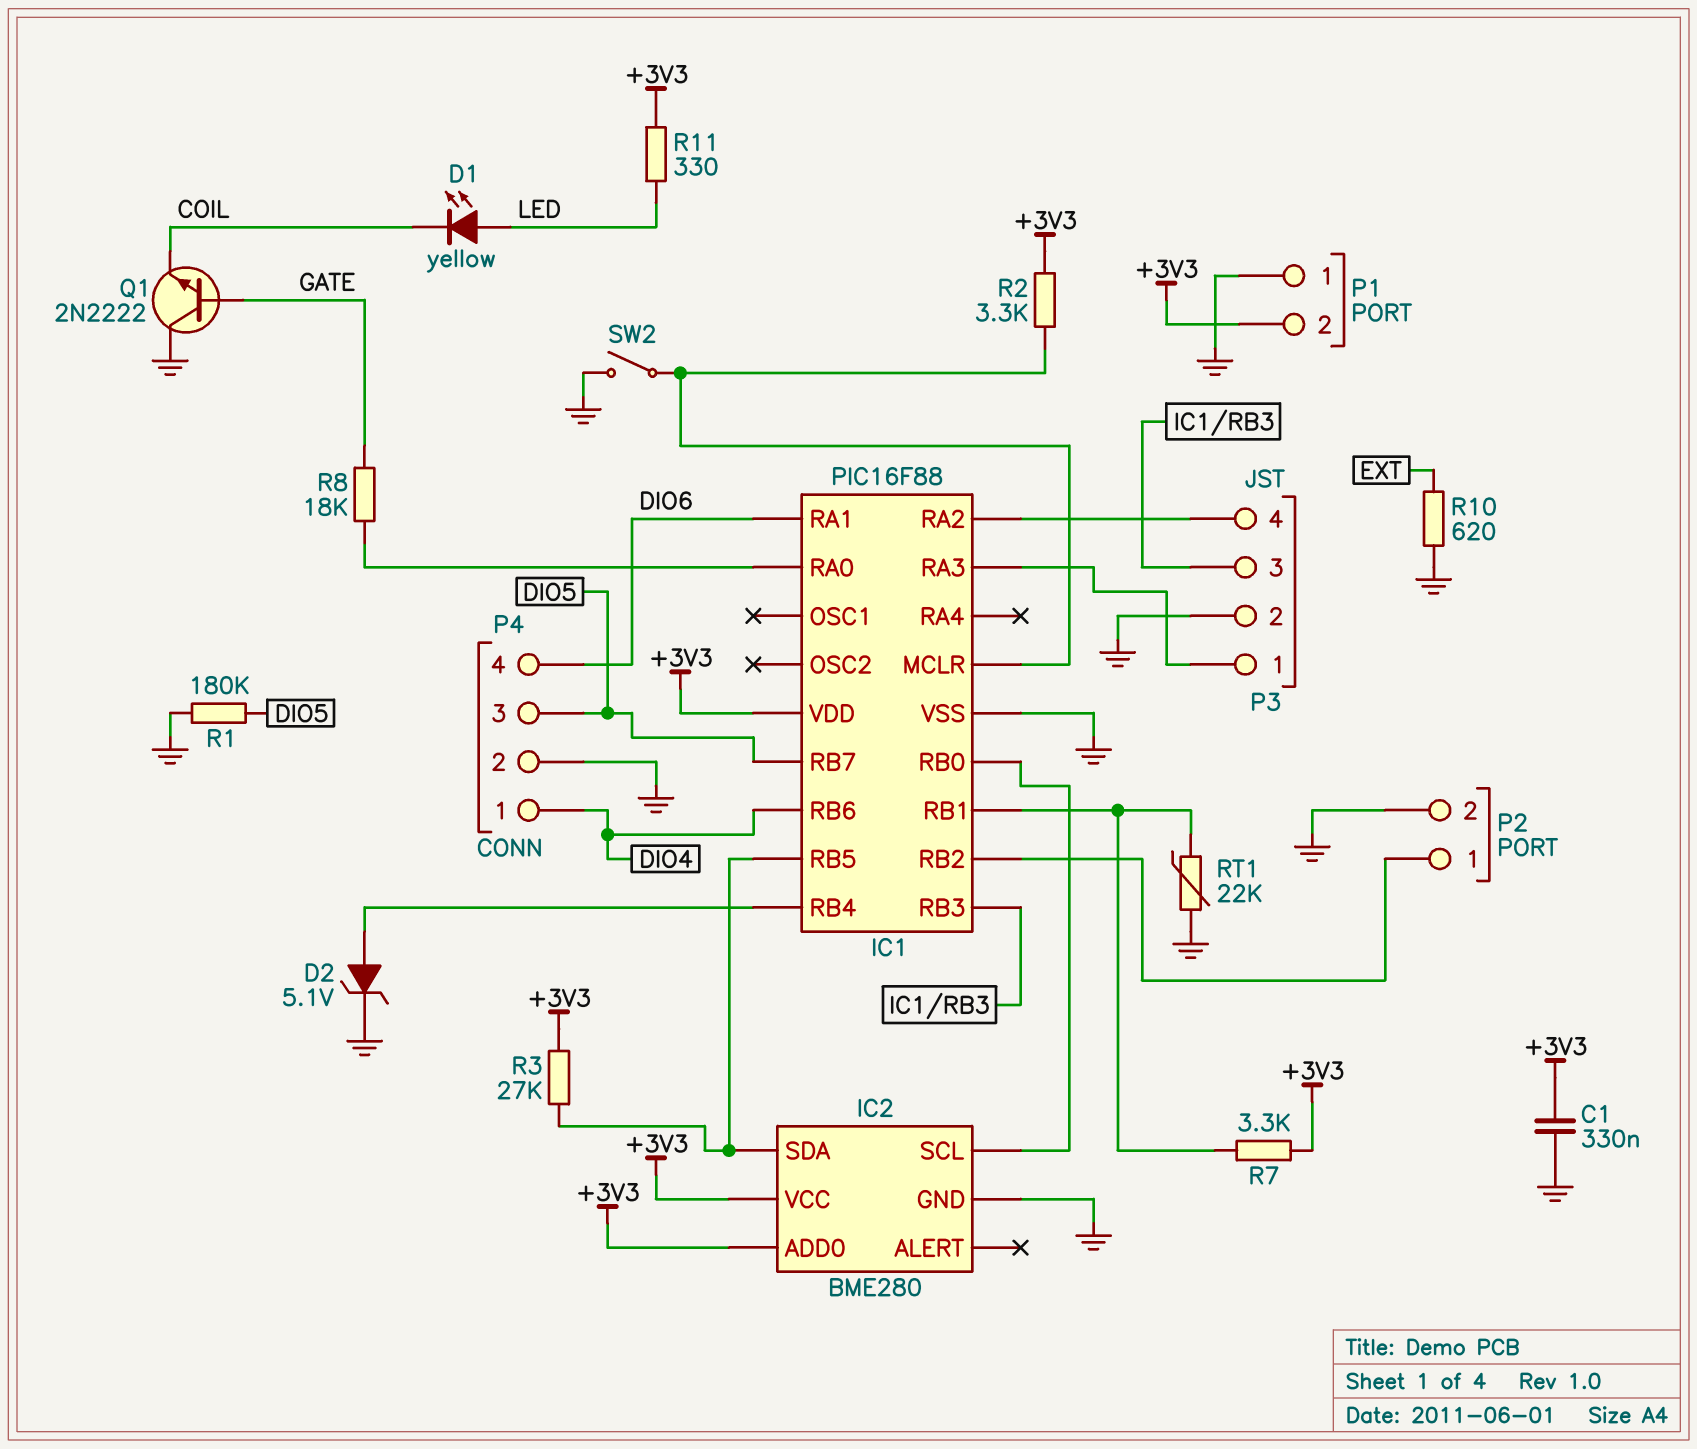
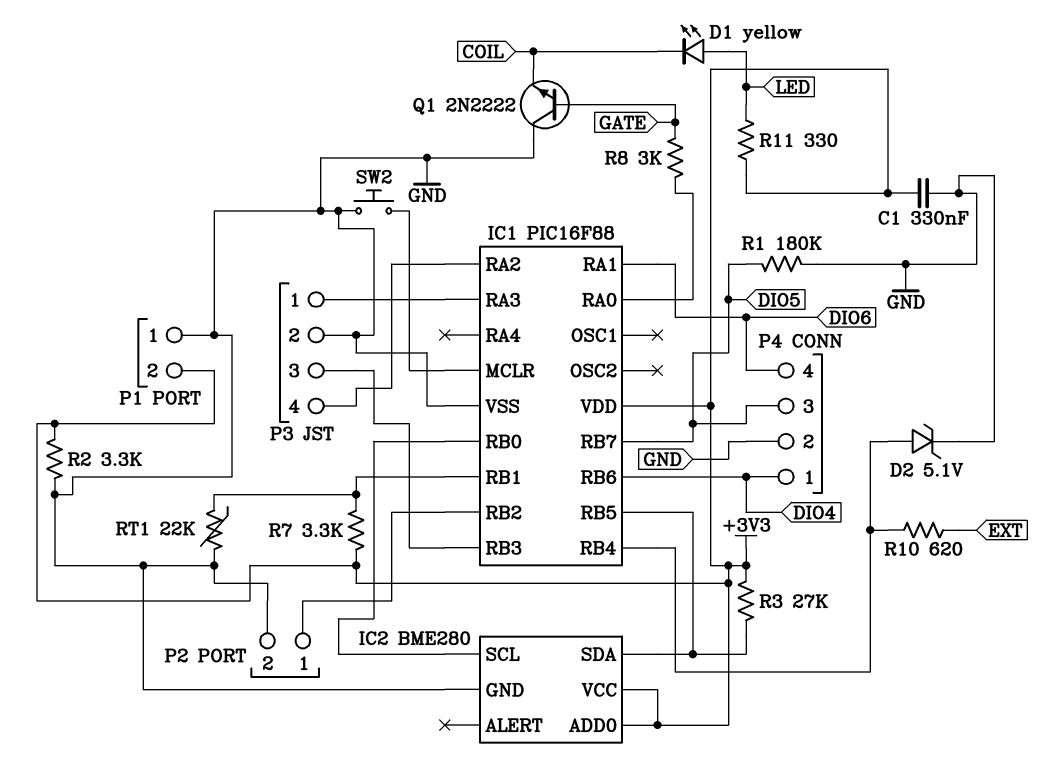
R2: 3.3k (+3V3, IC1/MCLR) -> 3.3k (+3V3, GND)
R8: 18k (GATE, IC1/RA0) -> 3k (GATE, IC1/RA0)
R10: 620 (EXT, GND) -> 620 (EXT, IC1/RB4)
SW2: switch (GND, IC1/MCLR) -> button (GND, IC1/MCLR)

